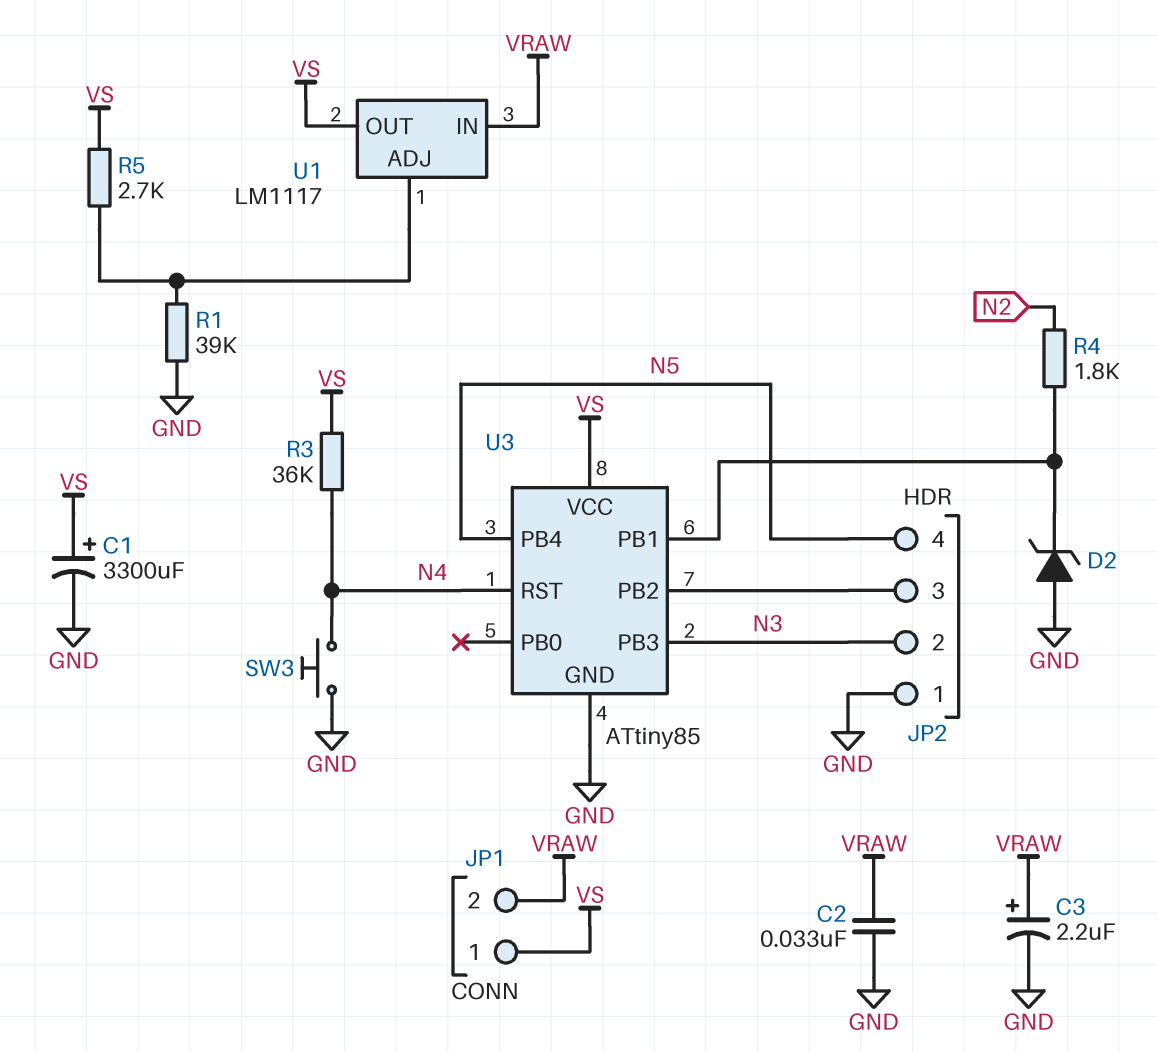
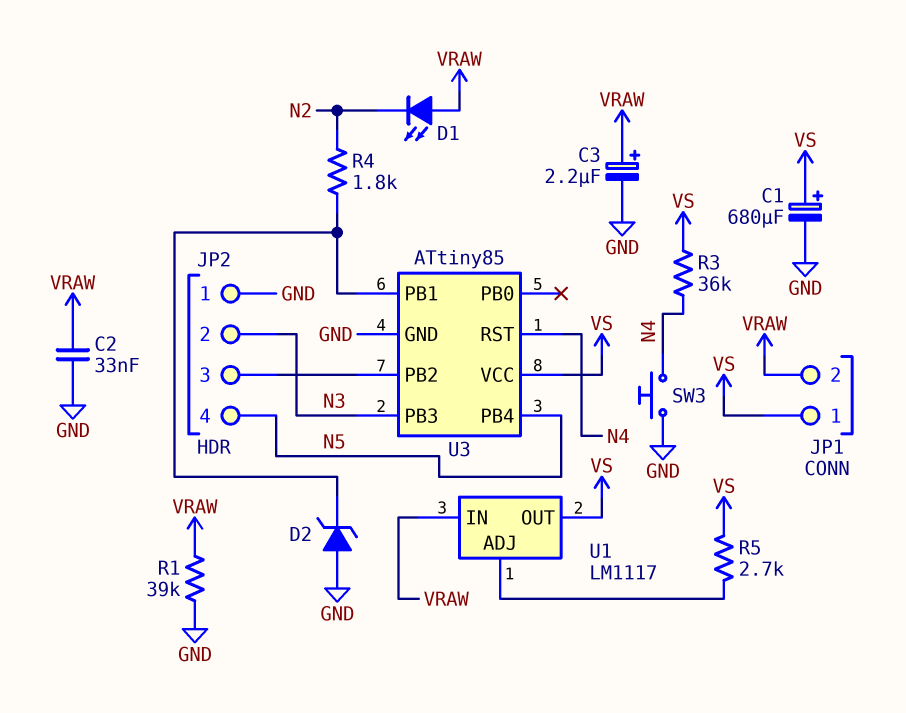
C1: 3300uF (plus VS, minus GND) -> 680uF (plus VS, minus GND)
D1: none -> LED (A VRAW, K N2)
R1: 39k (GND, U1/ADJ) -> 39k (GND, VRAW)

